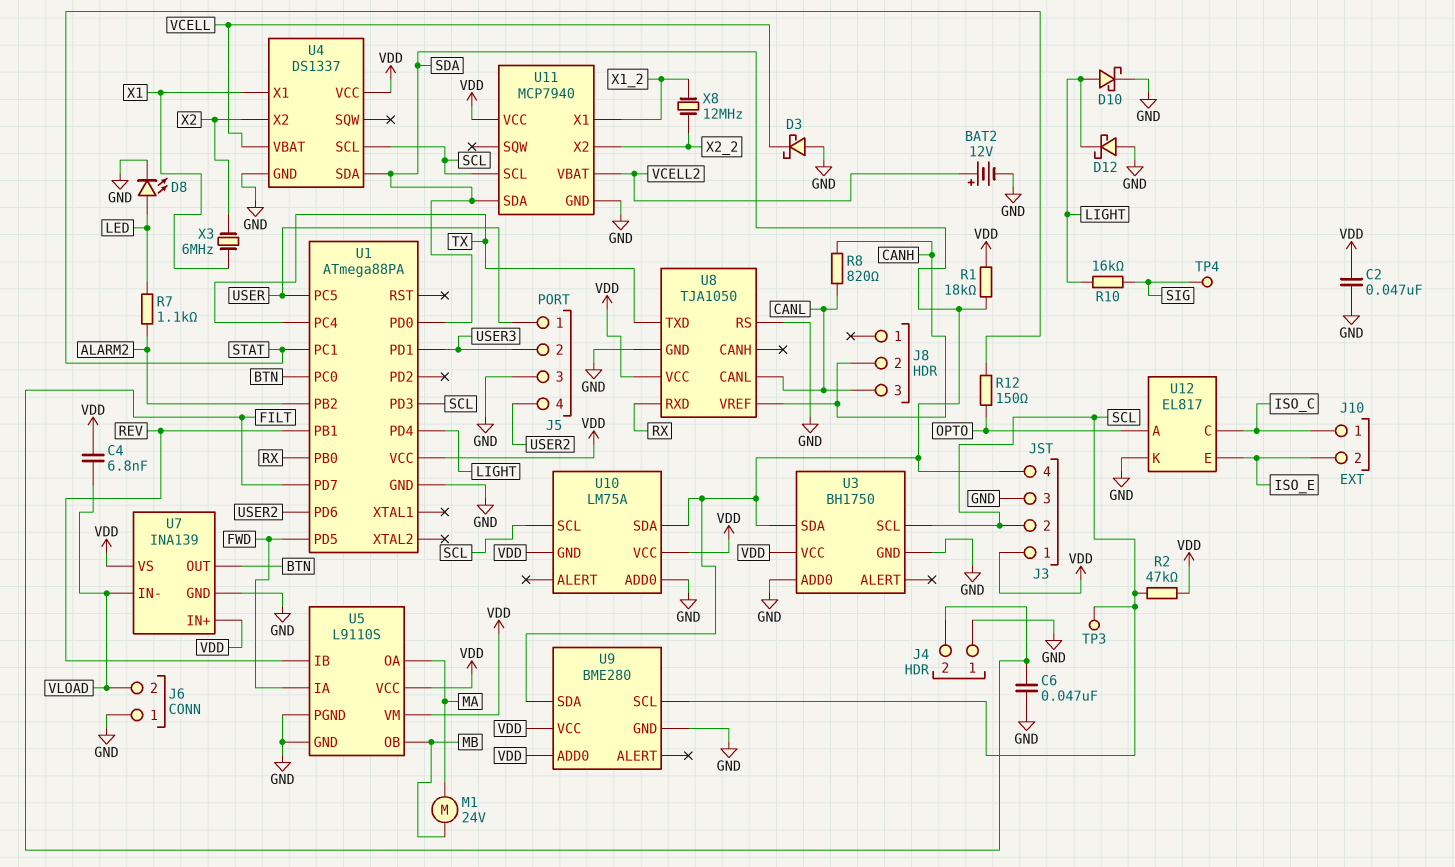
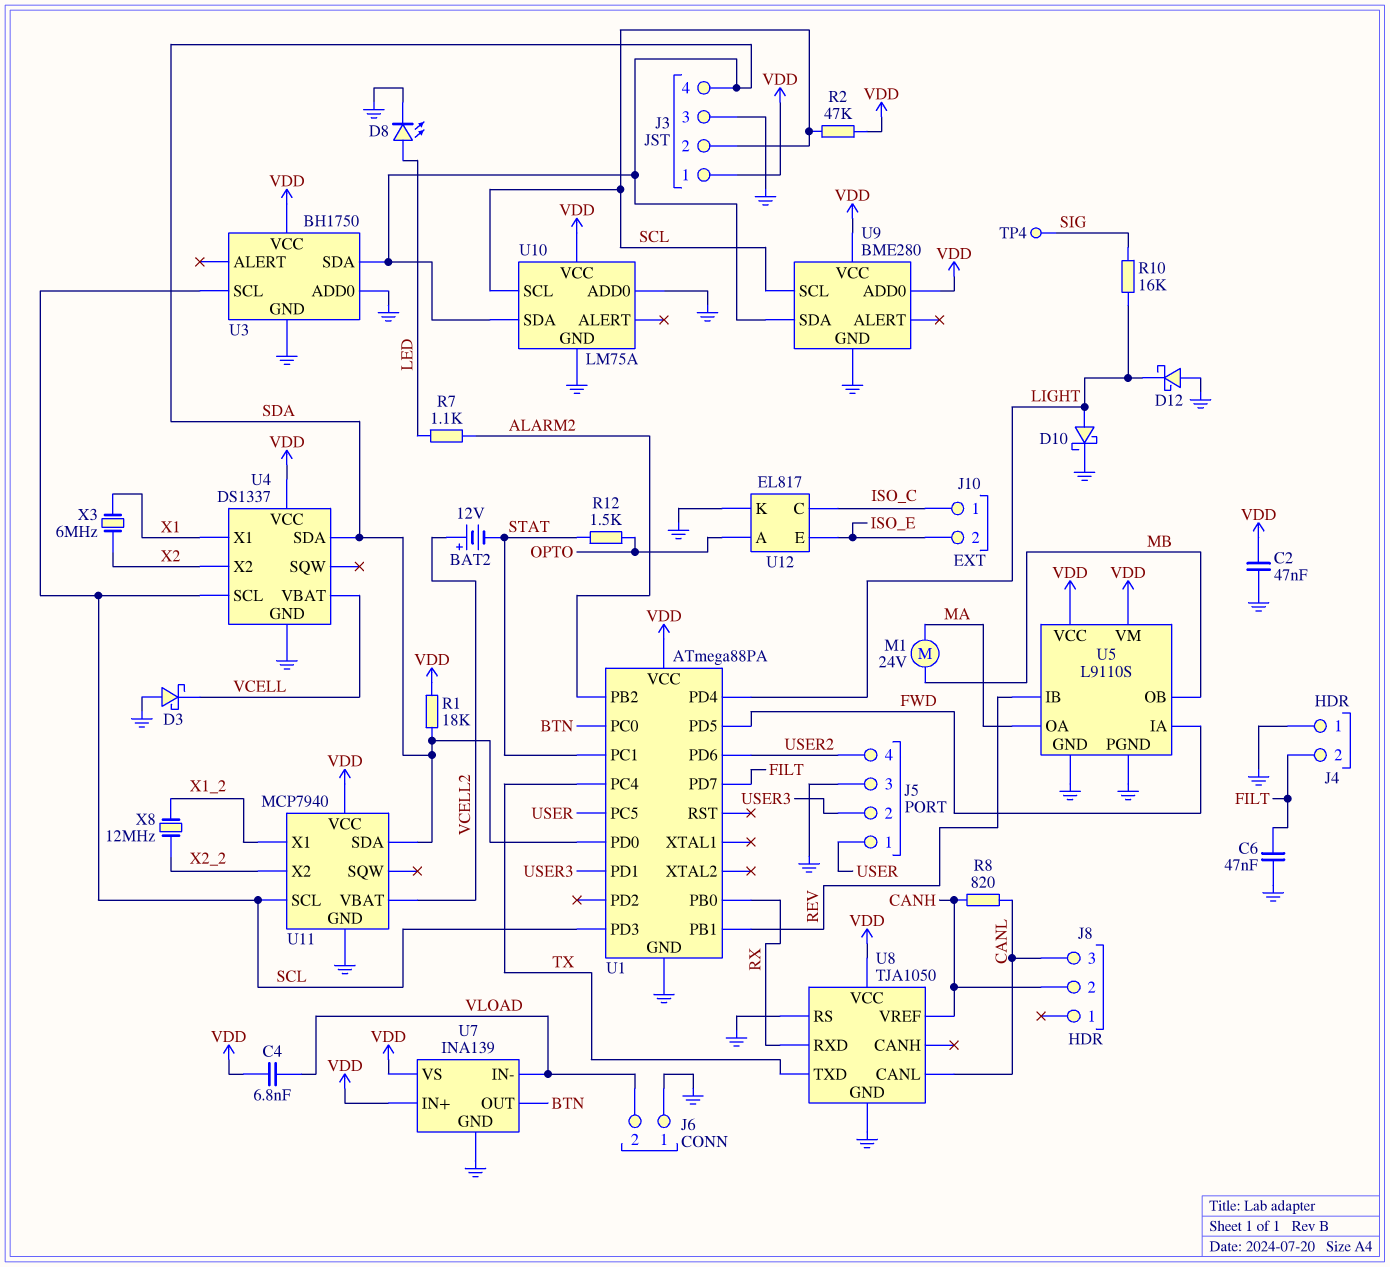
BAT2: 12V (plus VCELL2, minus GND) -> 12V (plus VCELL2, minus STAT)
R12: 150 (OPTO, STAT) -> 1.5k (OPTO, STAT)
TP3: test point (SCL) -> none
U10 pin GND: VDD -> GND

